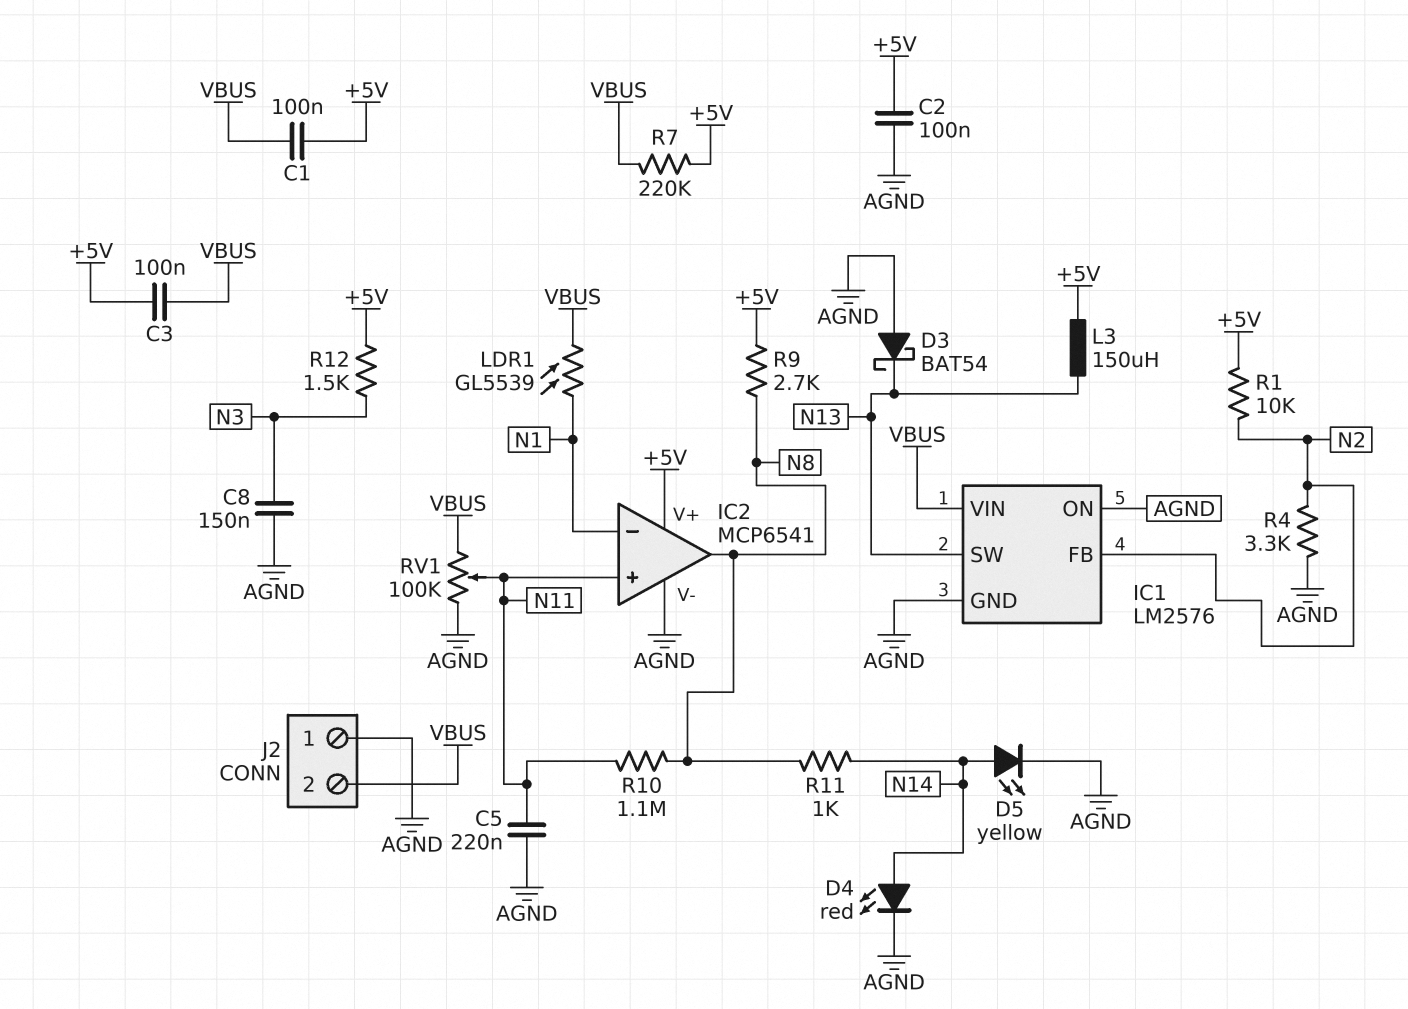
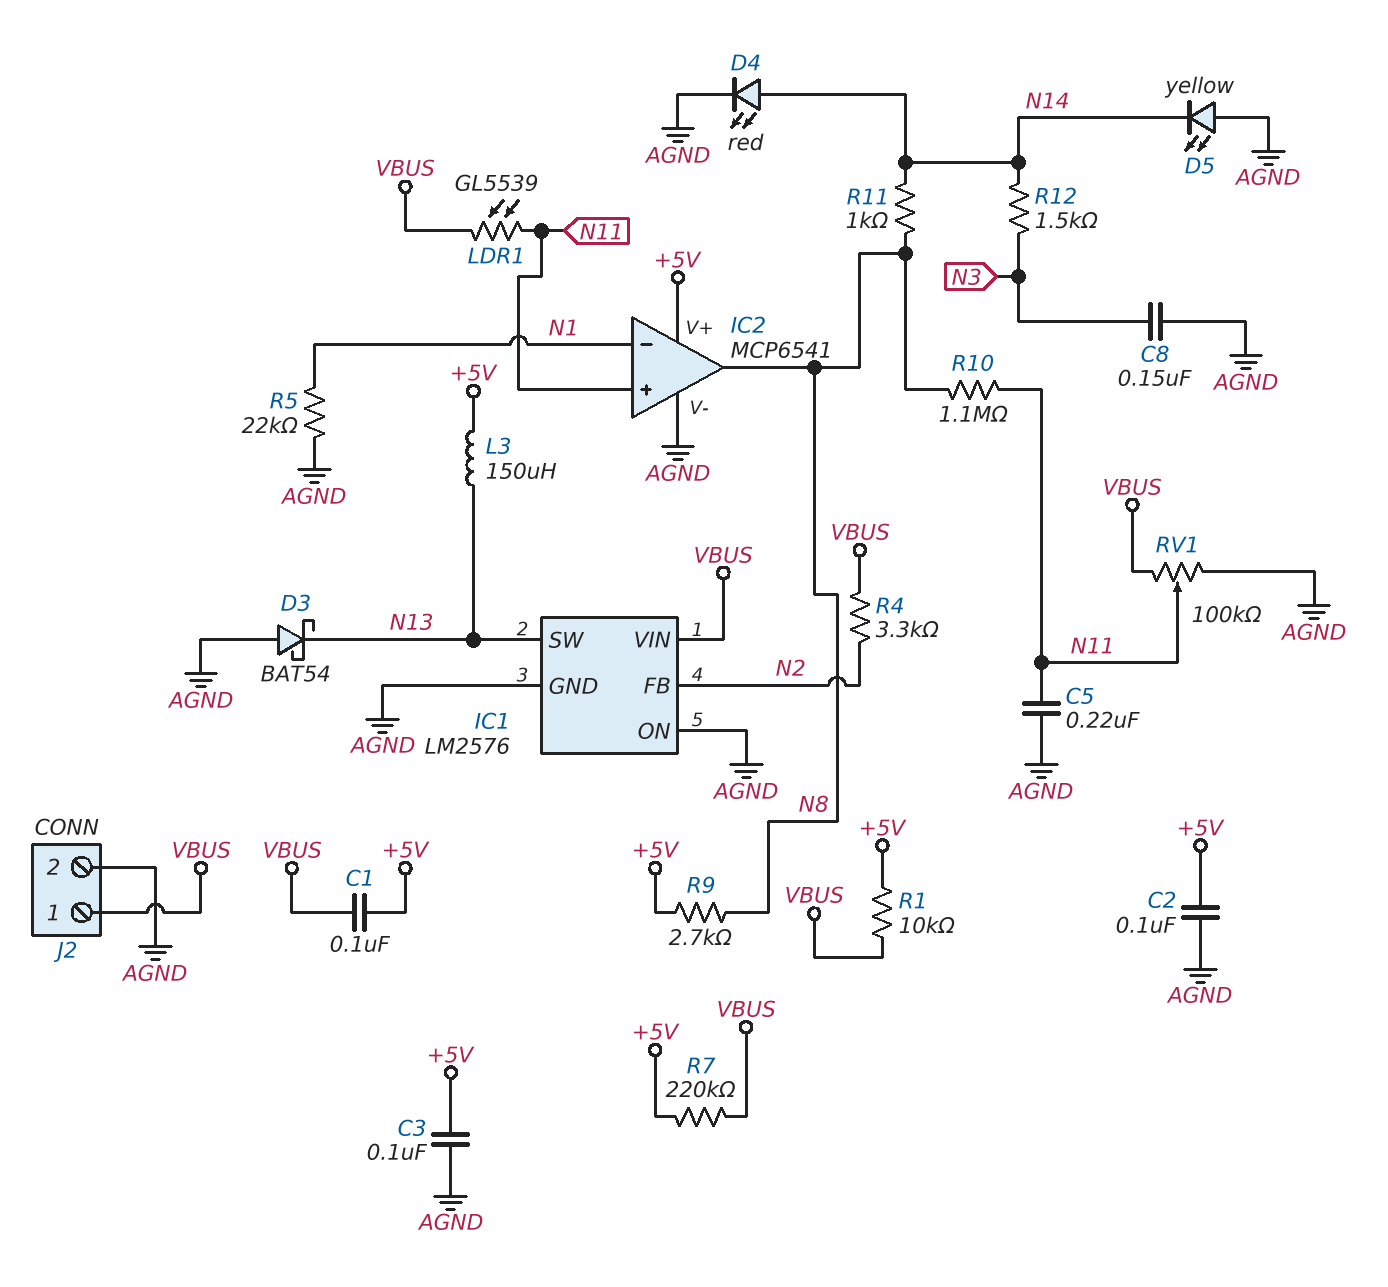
C3: 100nF (+5V, VBUS) -> 100nF (+5V, AGND)
D5: LED yellow (A N14, K AGND) -> LED yellow (A AGND, K N14)
J2 pin 1: AGND -> VBUS
J2 pin 2: VBUS -> AGND
LDR1: GL5539 (N1, VBUS) -> GL5539 (N11, VBUS)
R1: 10k (+5V, N2) -> 10k (+5V, VBUS)
R4: 3.3k (AGND, N2) -> 3.3k (N2, VBUS)
R5: none -> 22k (AGND, N1)
R12: 1.5k (+5V, N3) -> 1.5k (N3, N14)

